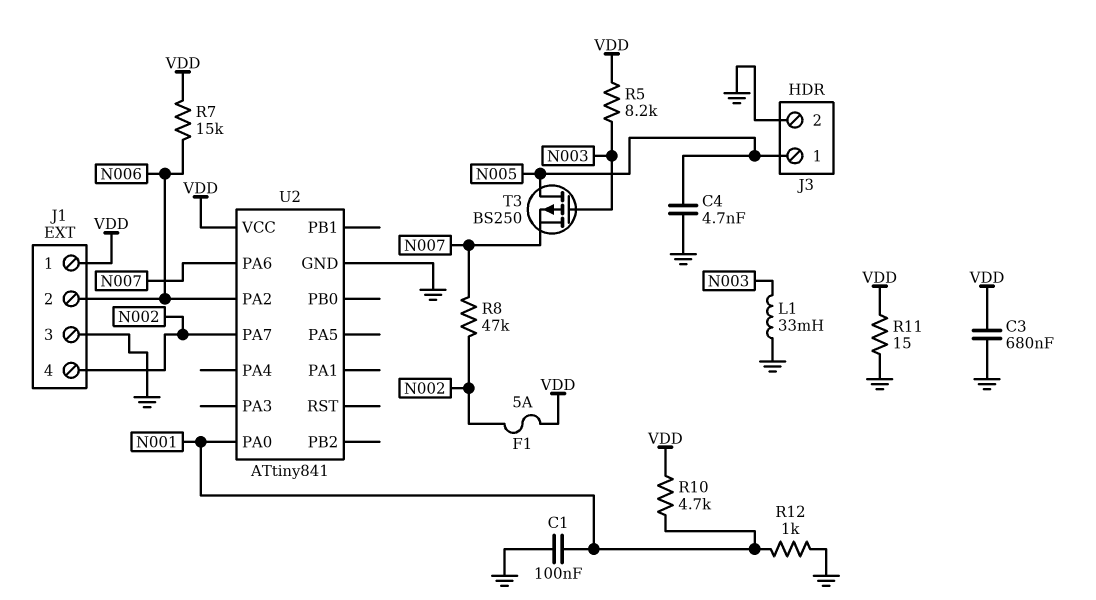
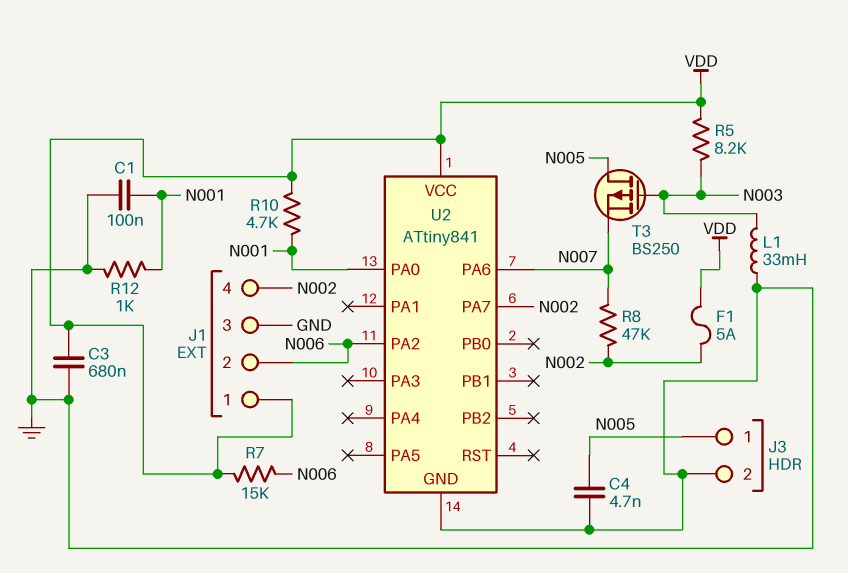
R11: 15 (GND, VDD) -> none

